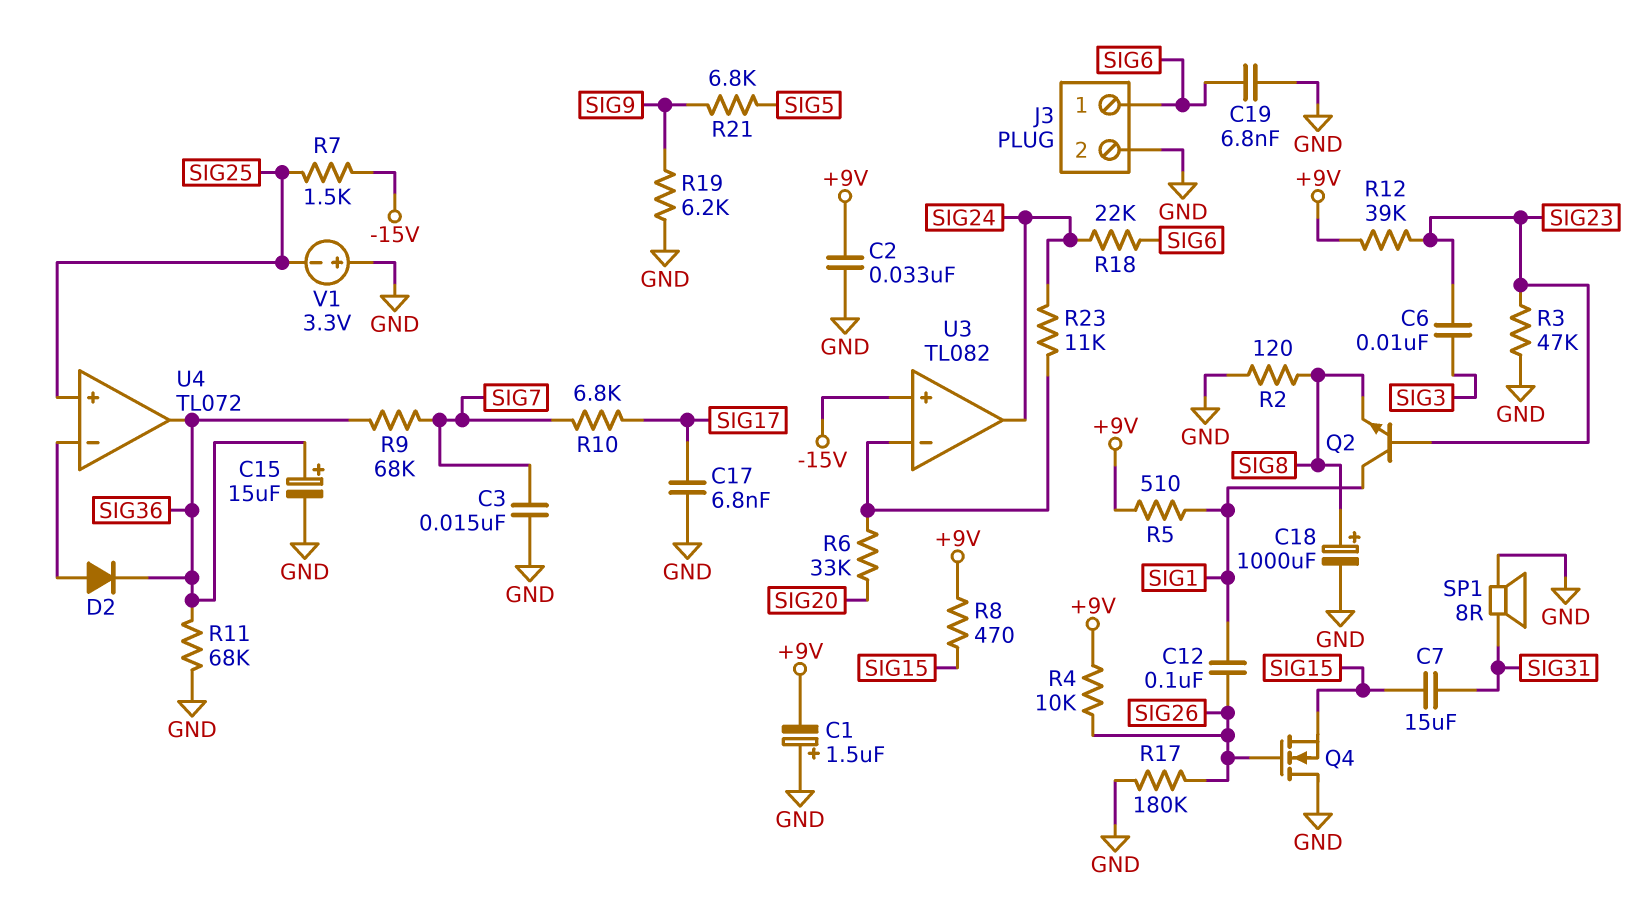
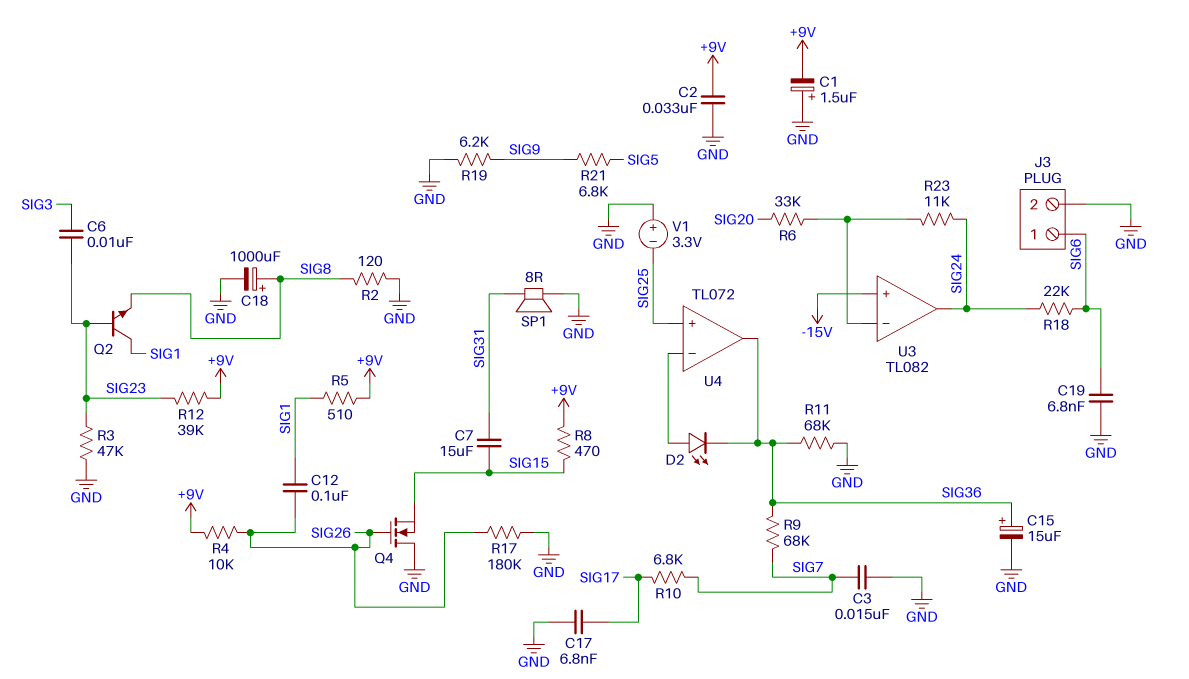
D2: diode (A U4/in-, K SIG36) -> LED (A U4/in-, K SIG36)
R7: 1.5k (-15V, SIG25) -> none

